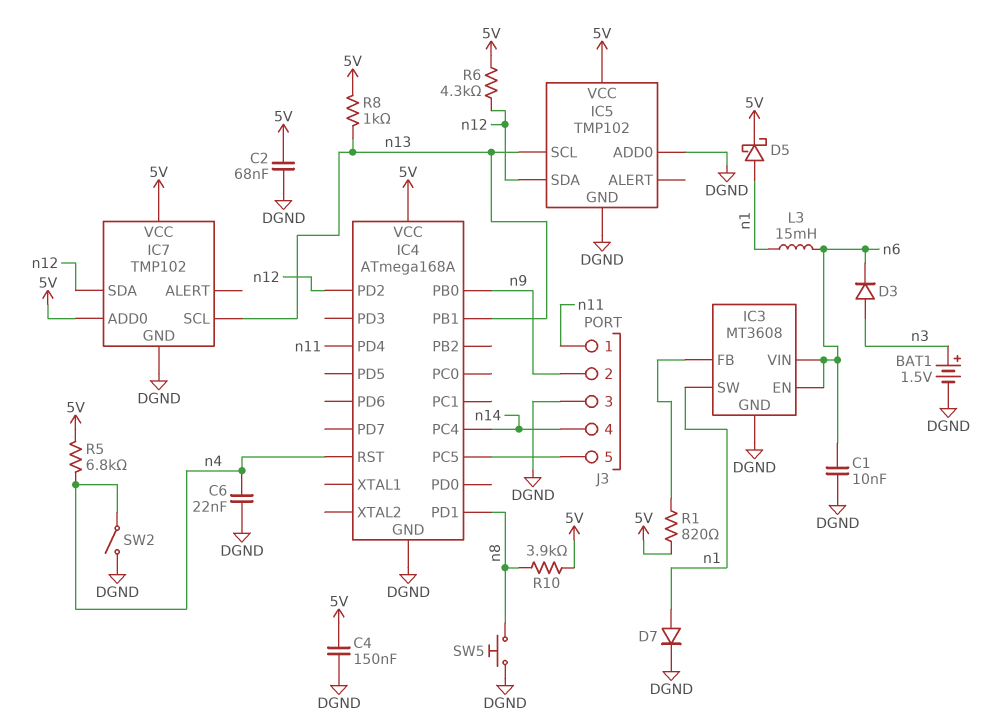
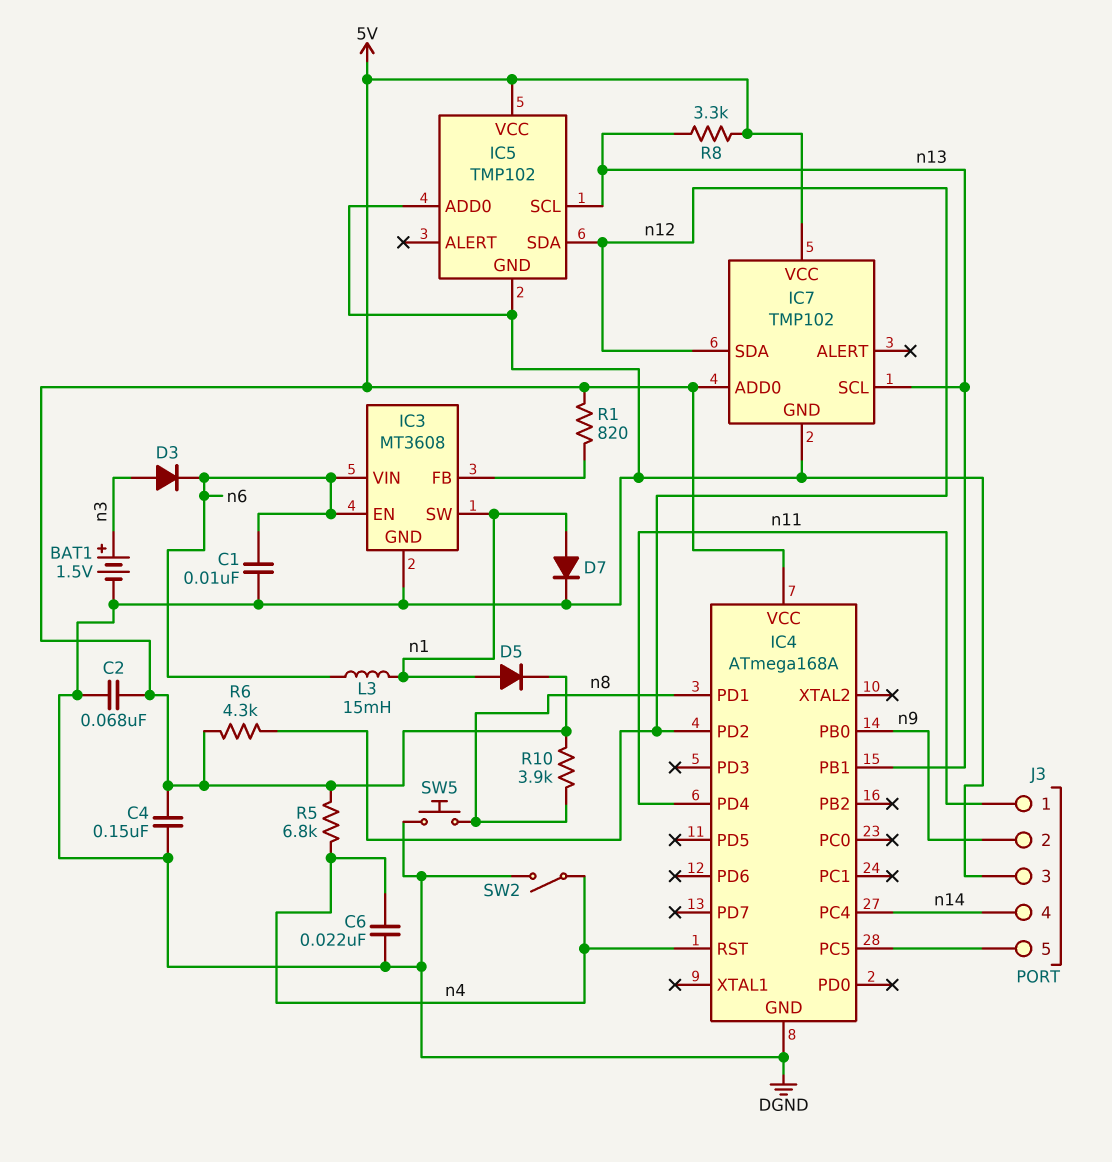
D5: schottky (A n1, K 5V) -> diode (A n1, K 5V)
R8: 1k (5V, n13) -> 3.3k (5V, n13)

